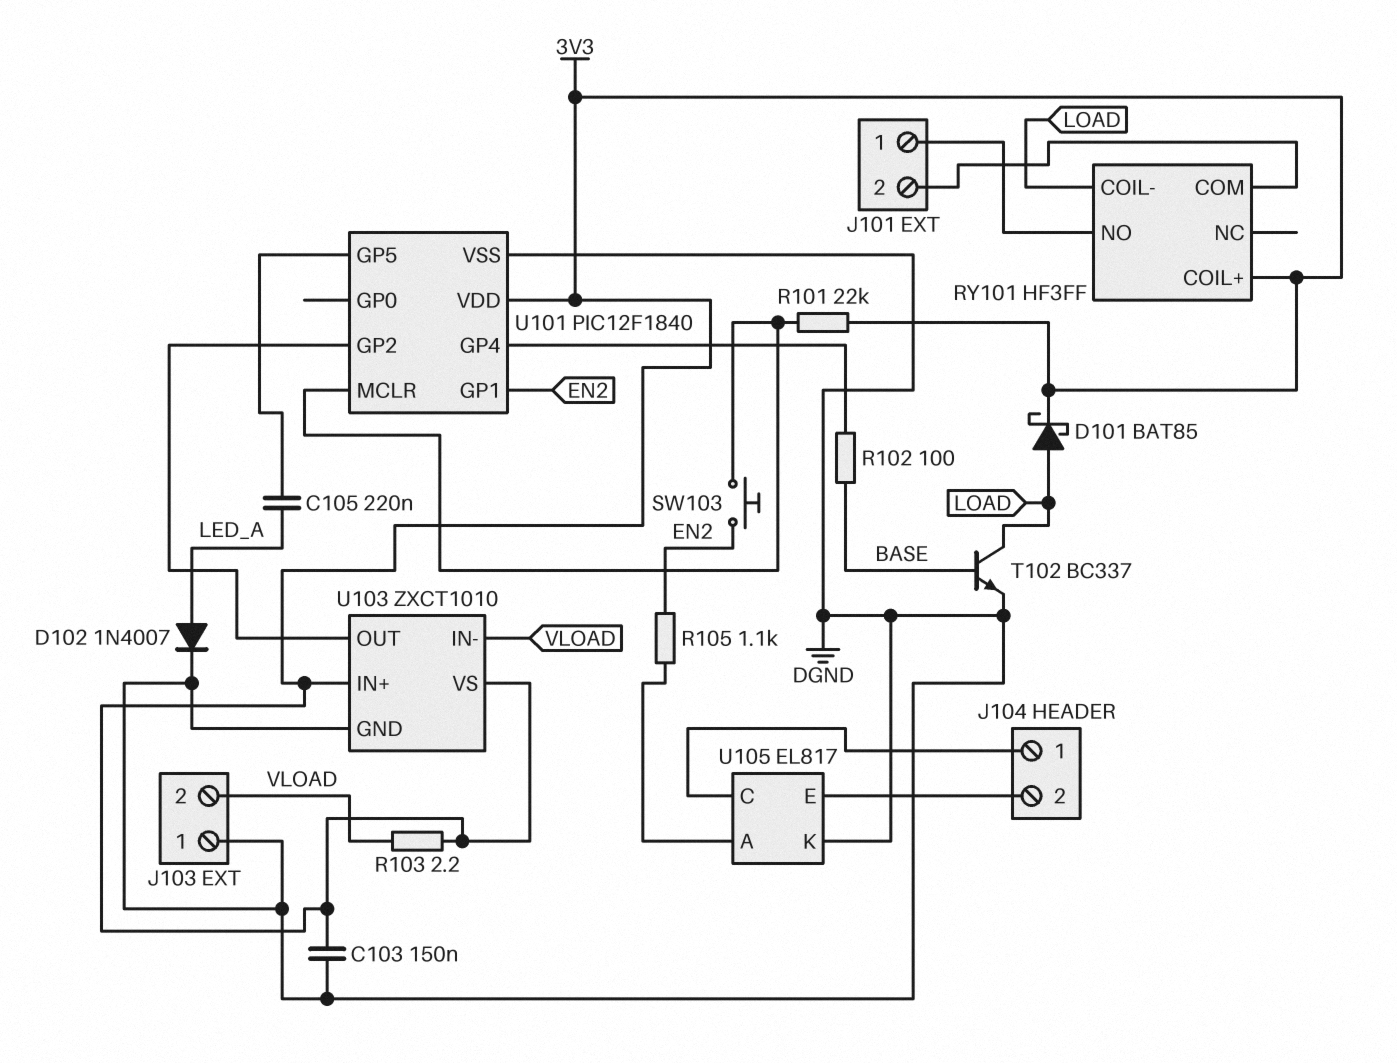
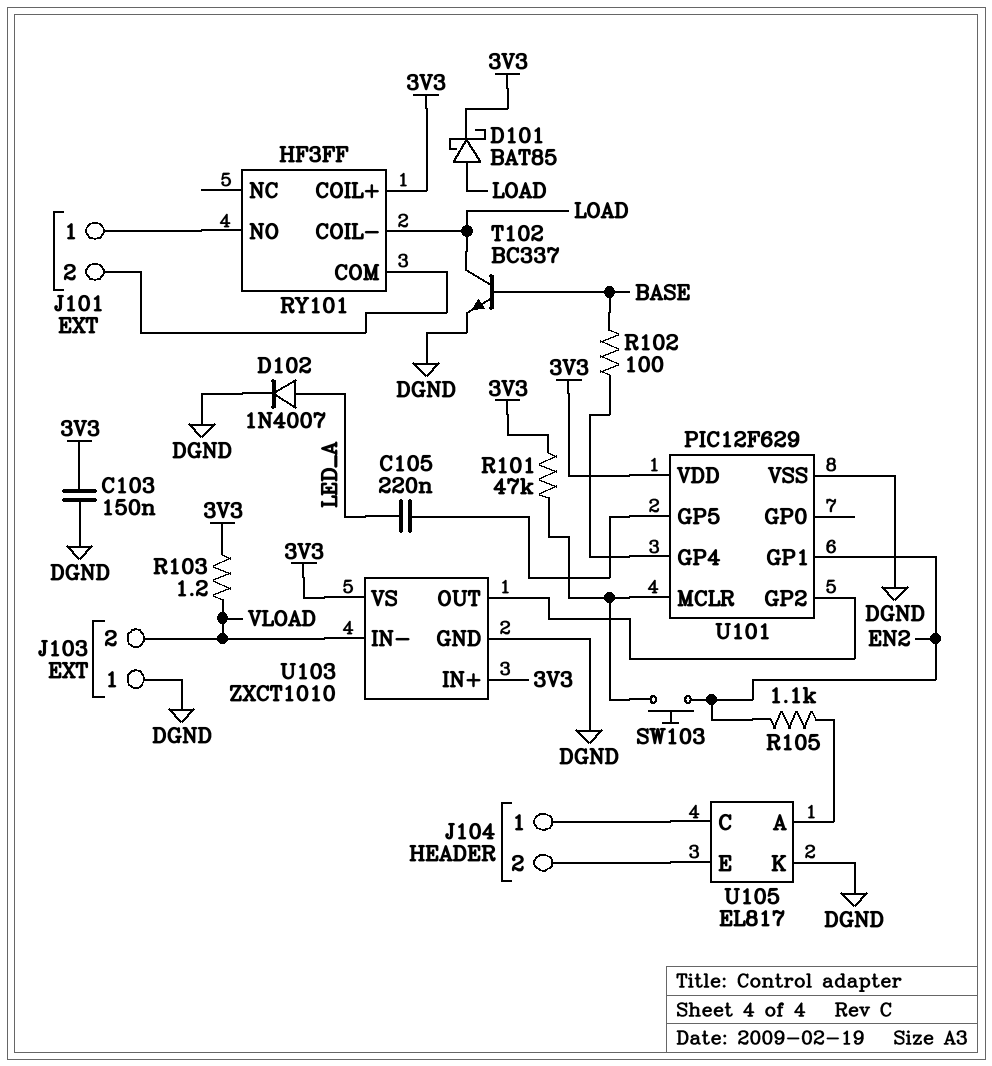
R101: 22k (3V3, U101/MCLR) -> 47k (3V3, U101/MCLR)
R103: 2.2 (3V3, VLOAD) -> 1.2 (3V3, VLOAD)
U101: PIC12F1840 -> PIC12F629

